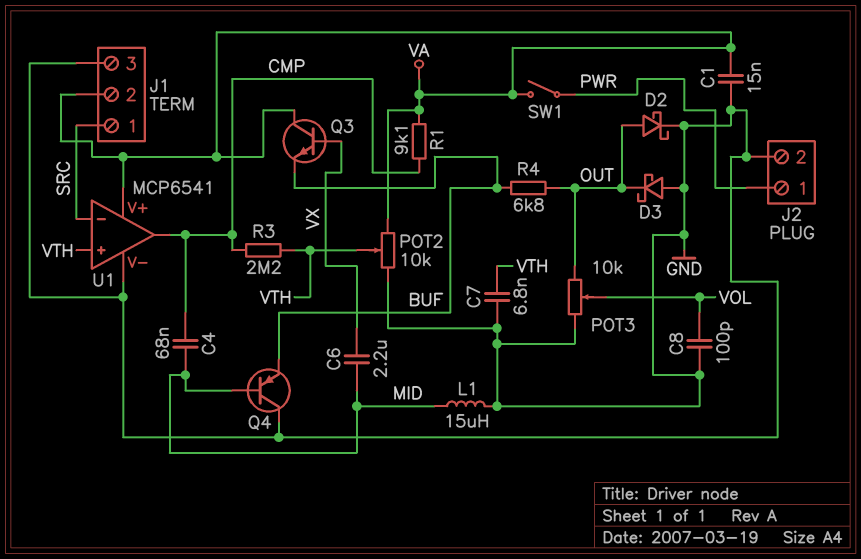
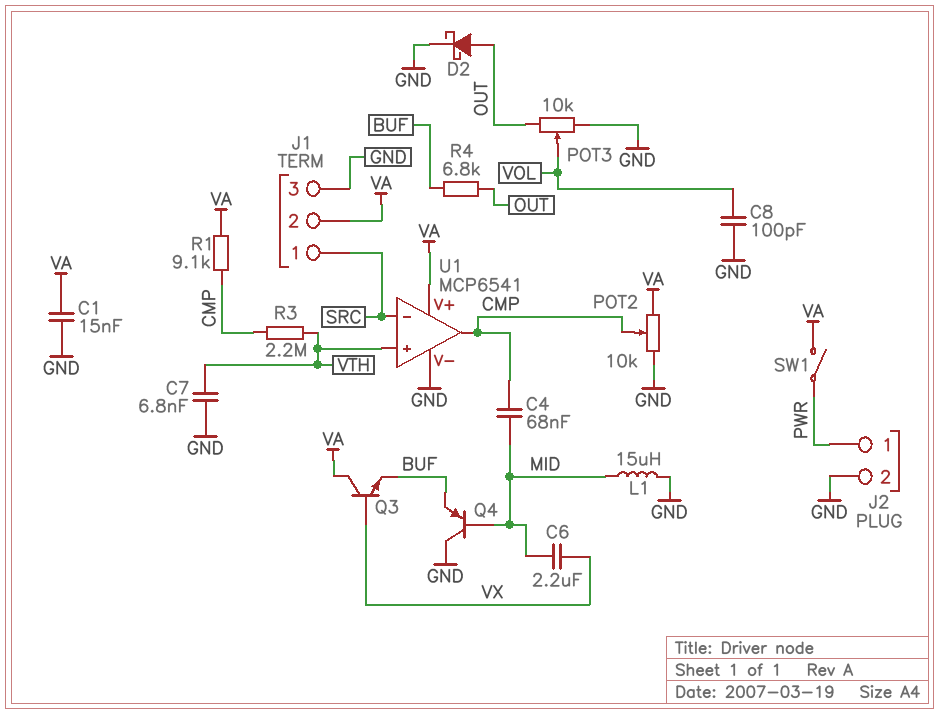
D3: schottky (A GND, K OUT) -> none
POT2: 10k (GND, VA, wiper VTH) -> 10k (GND, VA, wiper CMP)

